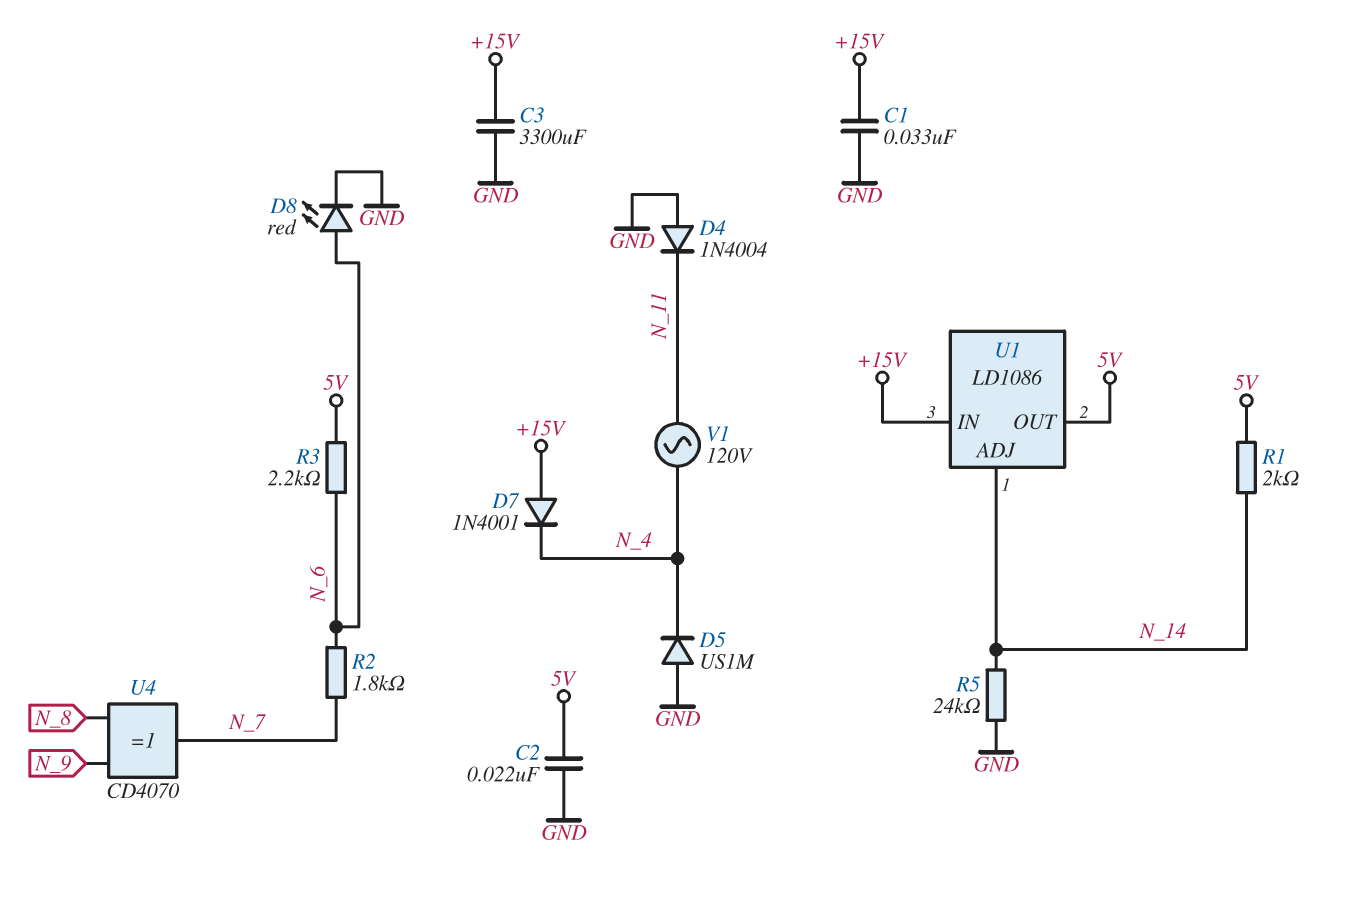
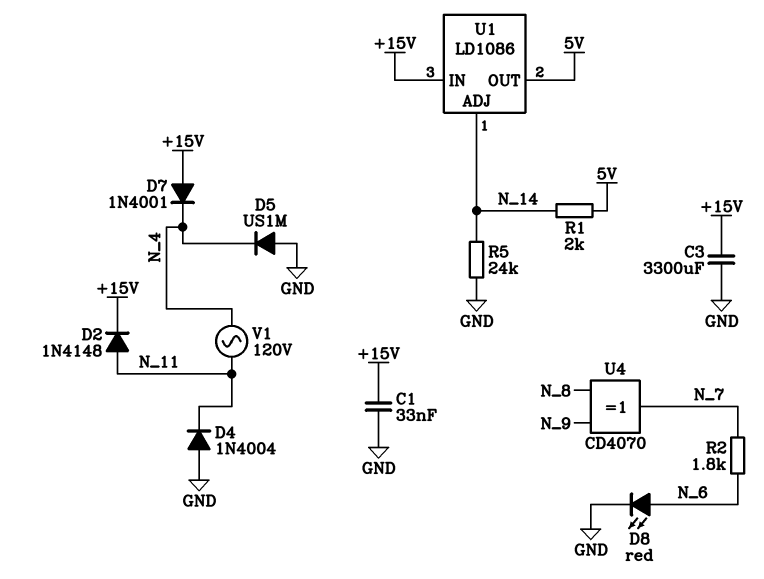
C2: 22nF (5V, GND) -> none
D2: none -> diode 1N4148 (A N_11, K +15V)
R3: 2.2k (5V, N_6) -> none

